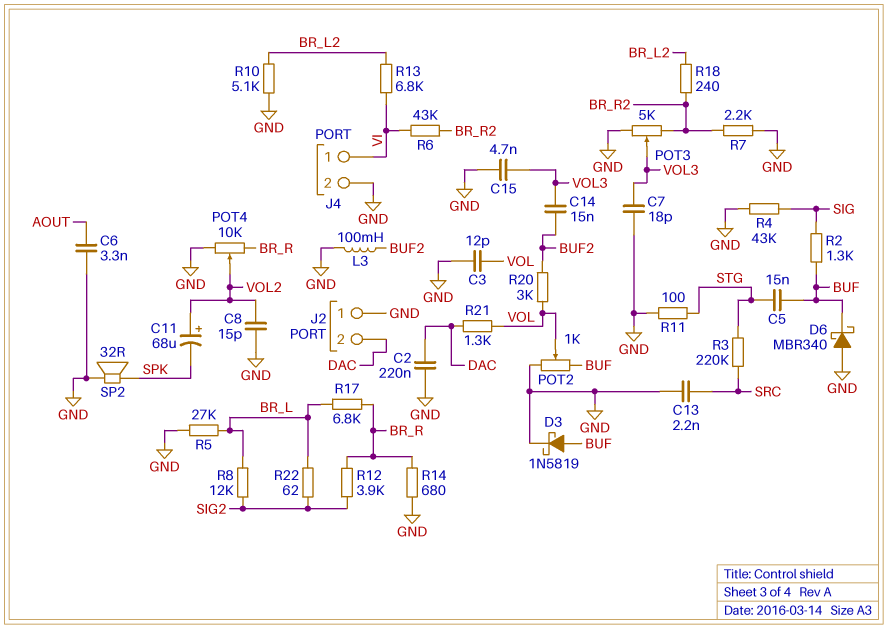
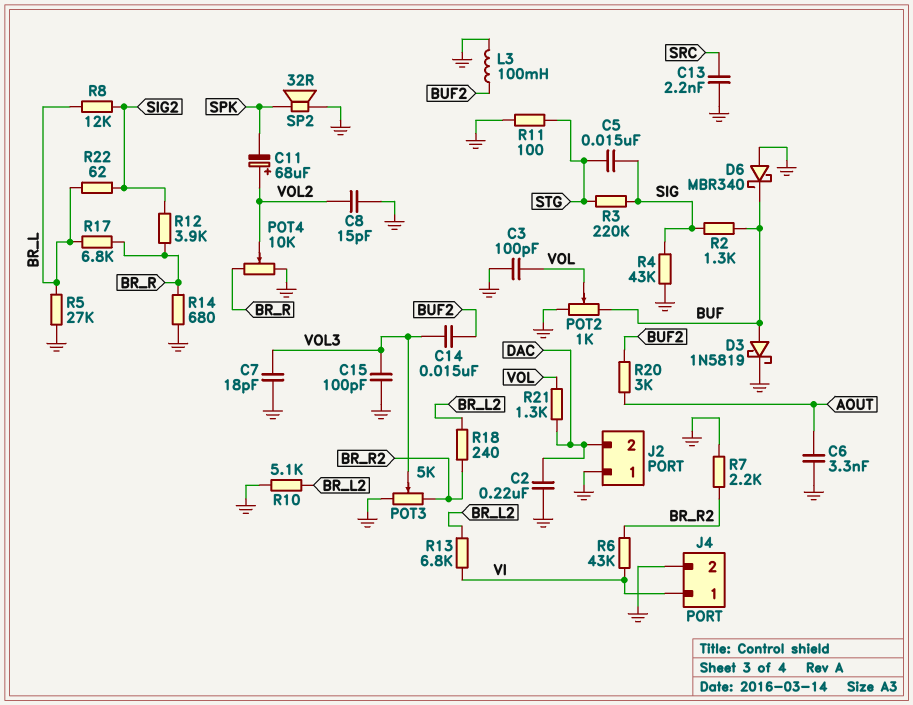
C3: 12pF (GND, VOL) -> 100pF (GND, VOL)
C5: 15nF (BUF, STG) -> 15nF (SIG, STG)
C15: 4.7nF (GND, VOL3) -> 100pF (GND, VOL3)
R3: 220k (SRC, STG) -> 220k (SIG, STG)
R20: 3k (BUF2, VOL) -> 3k (AOUT, BUF2)

